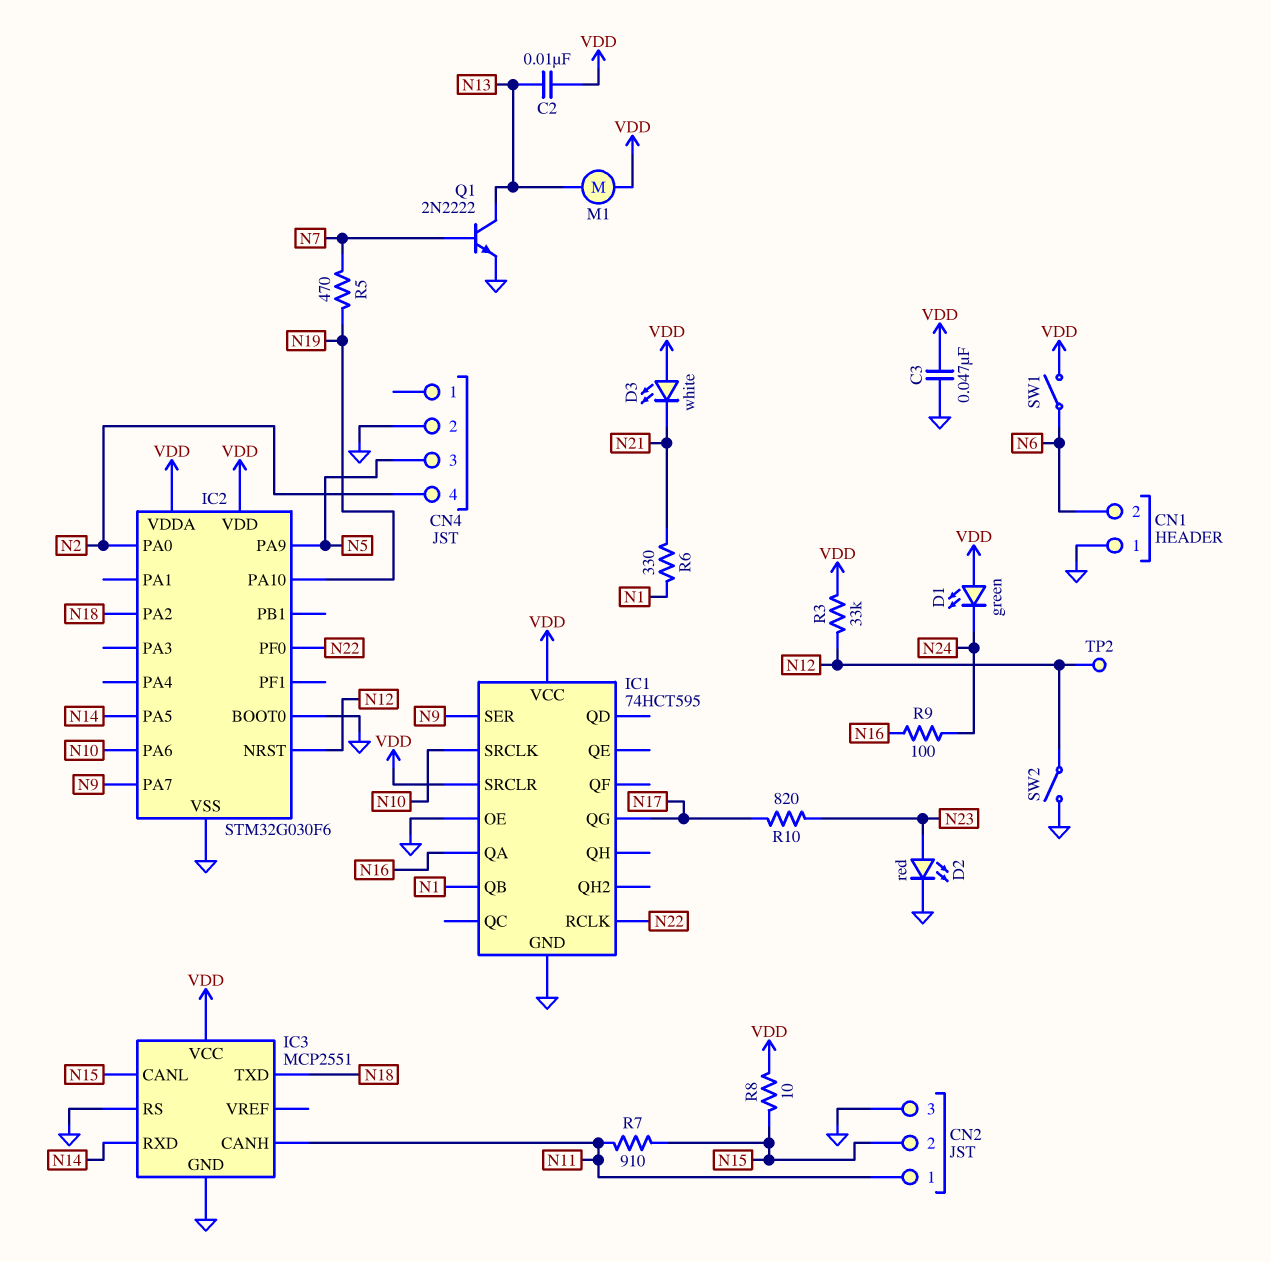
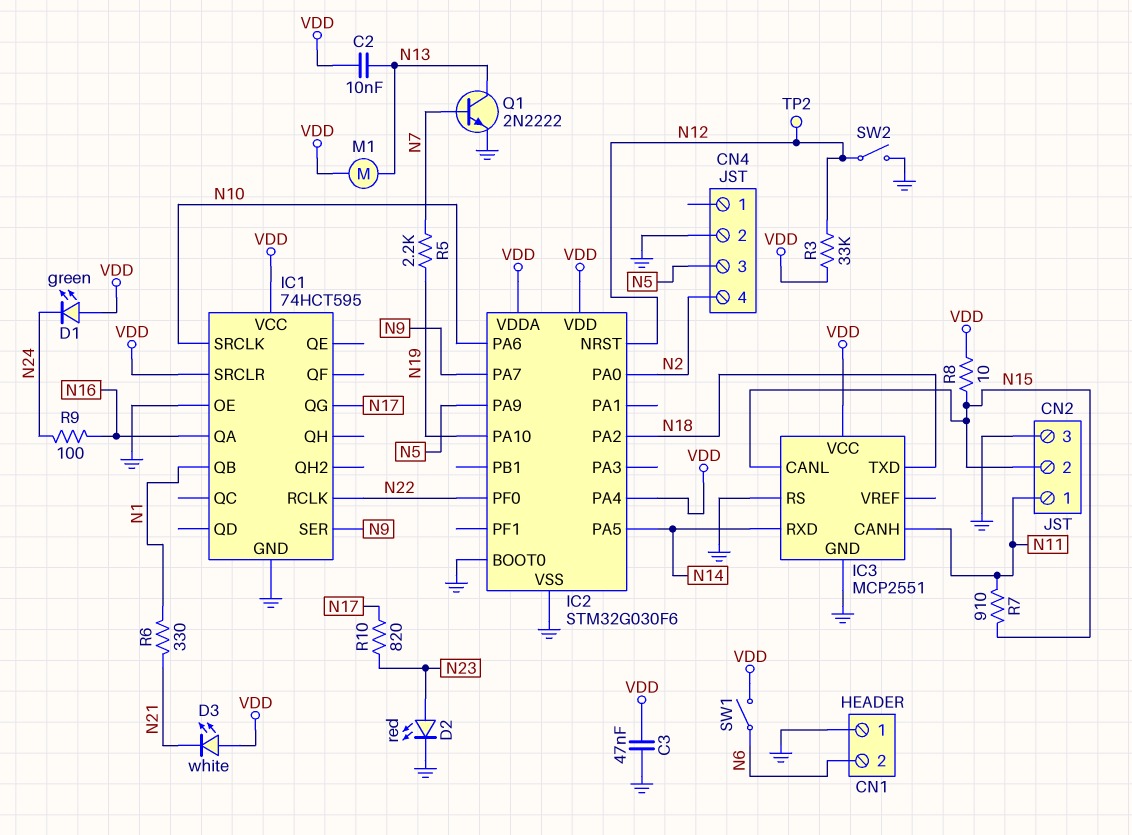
IC2 pin PA4: none -> VDD
R5: 470 (N7, N19) -> 2.2k (N7, N19)

